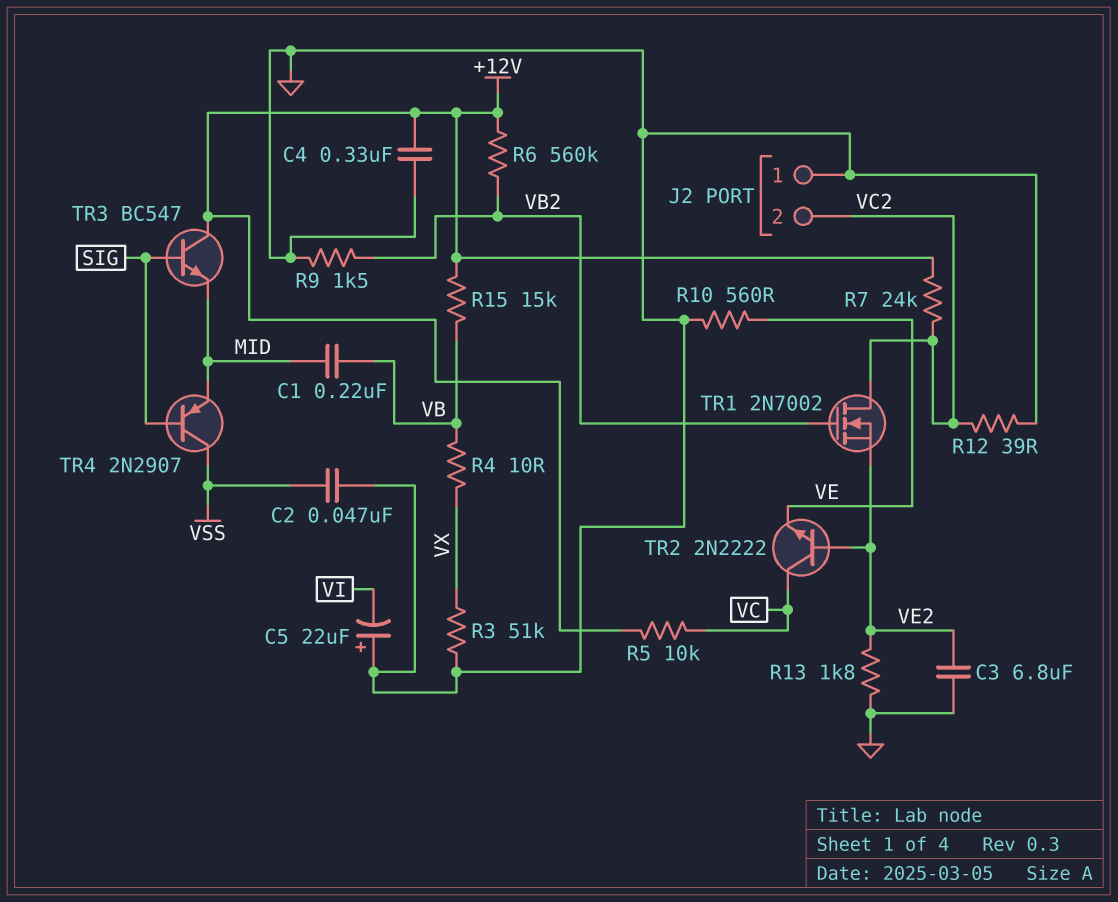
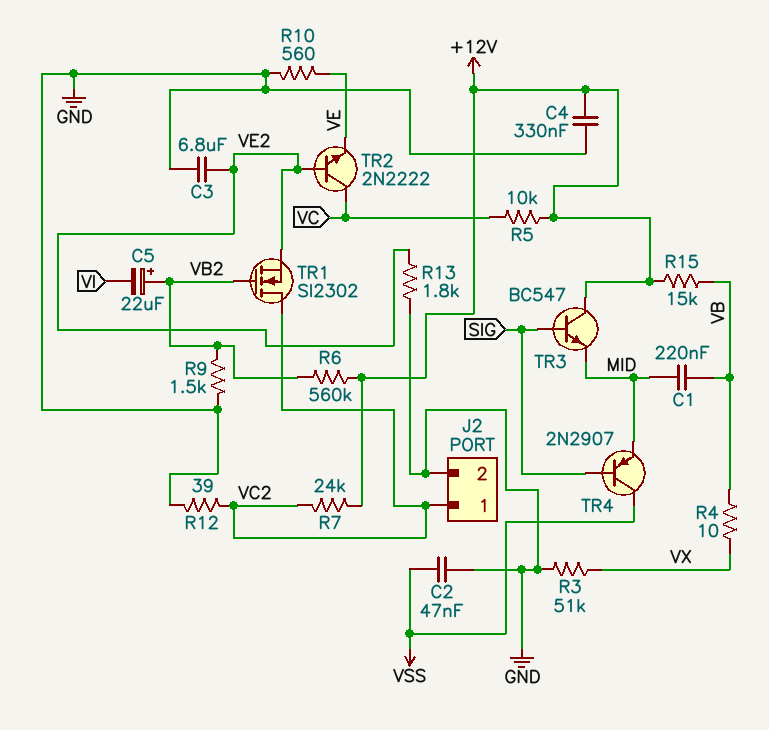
C5: 22uF (plus GND, minus VI) -> 22uF (plus VB2, minus VI)
J2 pin 1: GND -> VC2
J2 pin 2: VC2 -> GND
TR1: NMOS 2N7002 (G VB2, D VC2, S VE2) -> NMOS SI2302 (G VB2, D VC2, S VE2)

